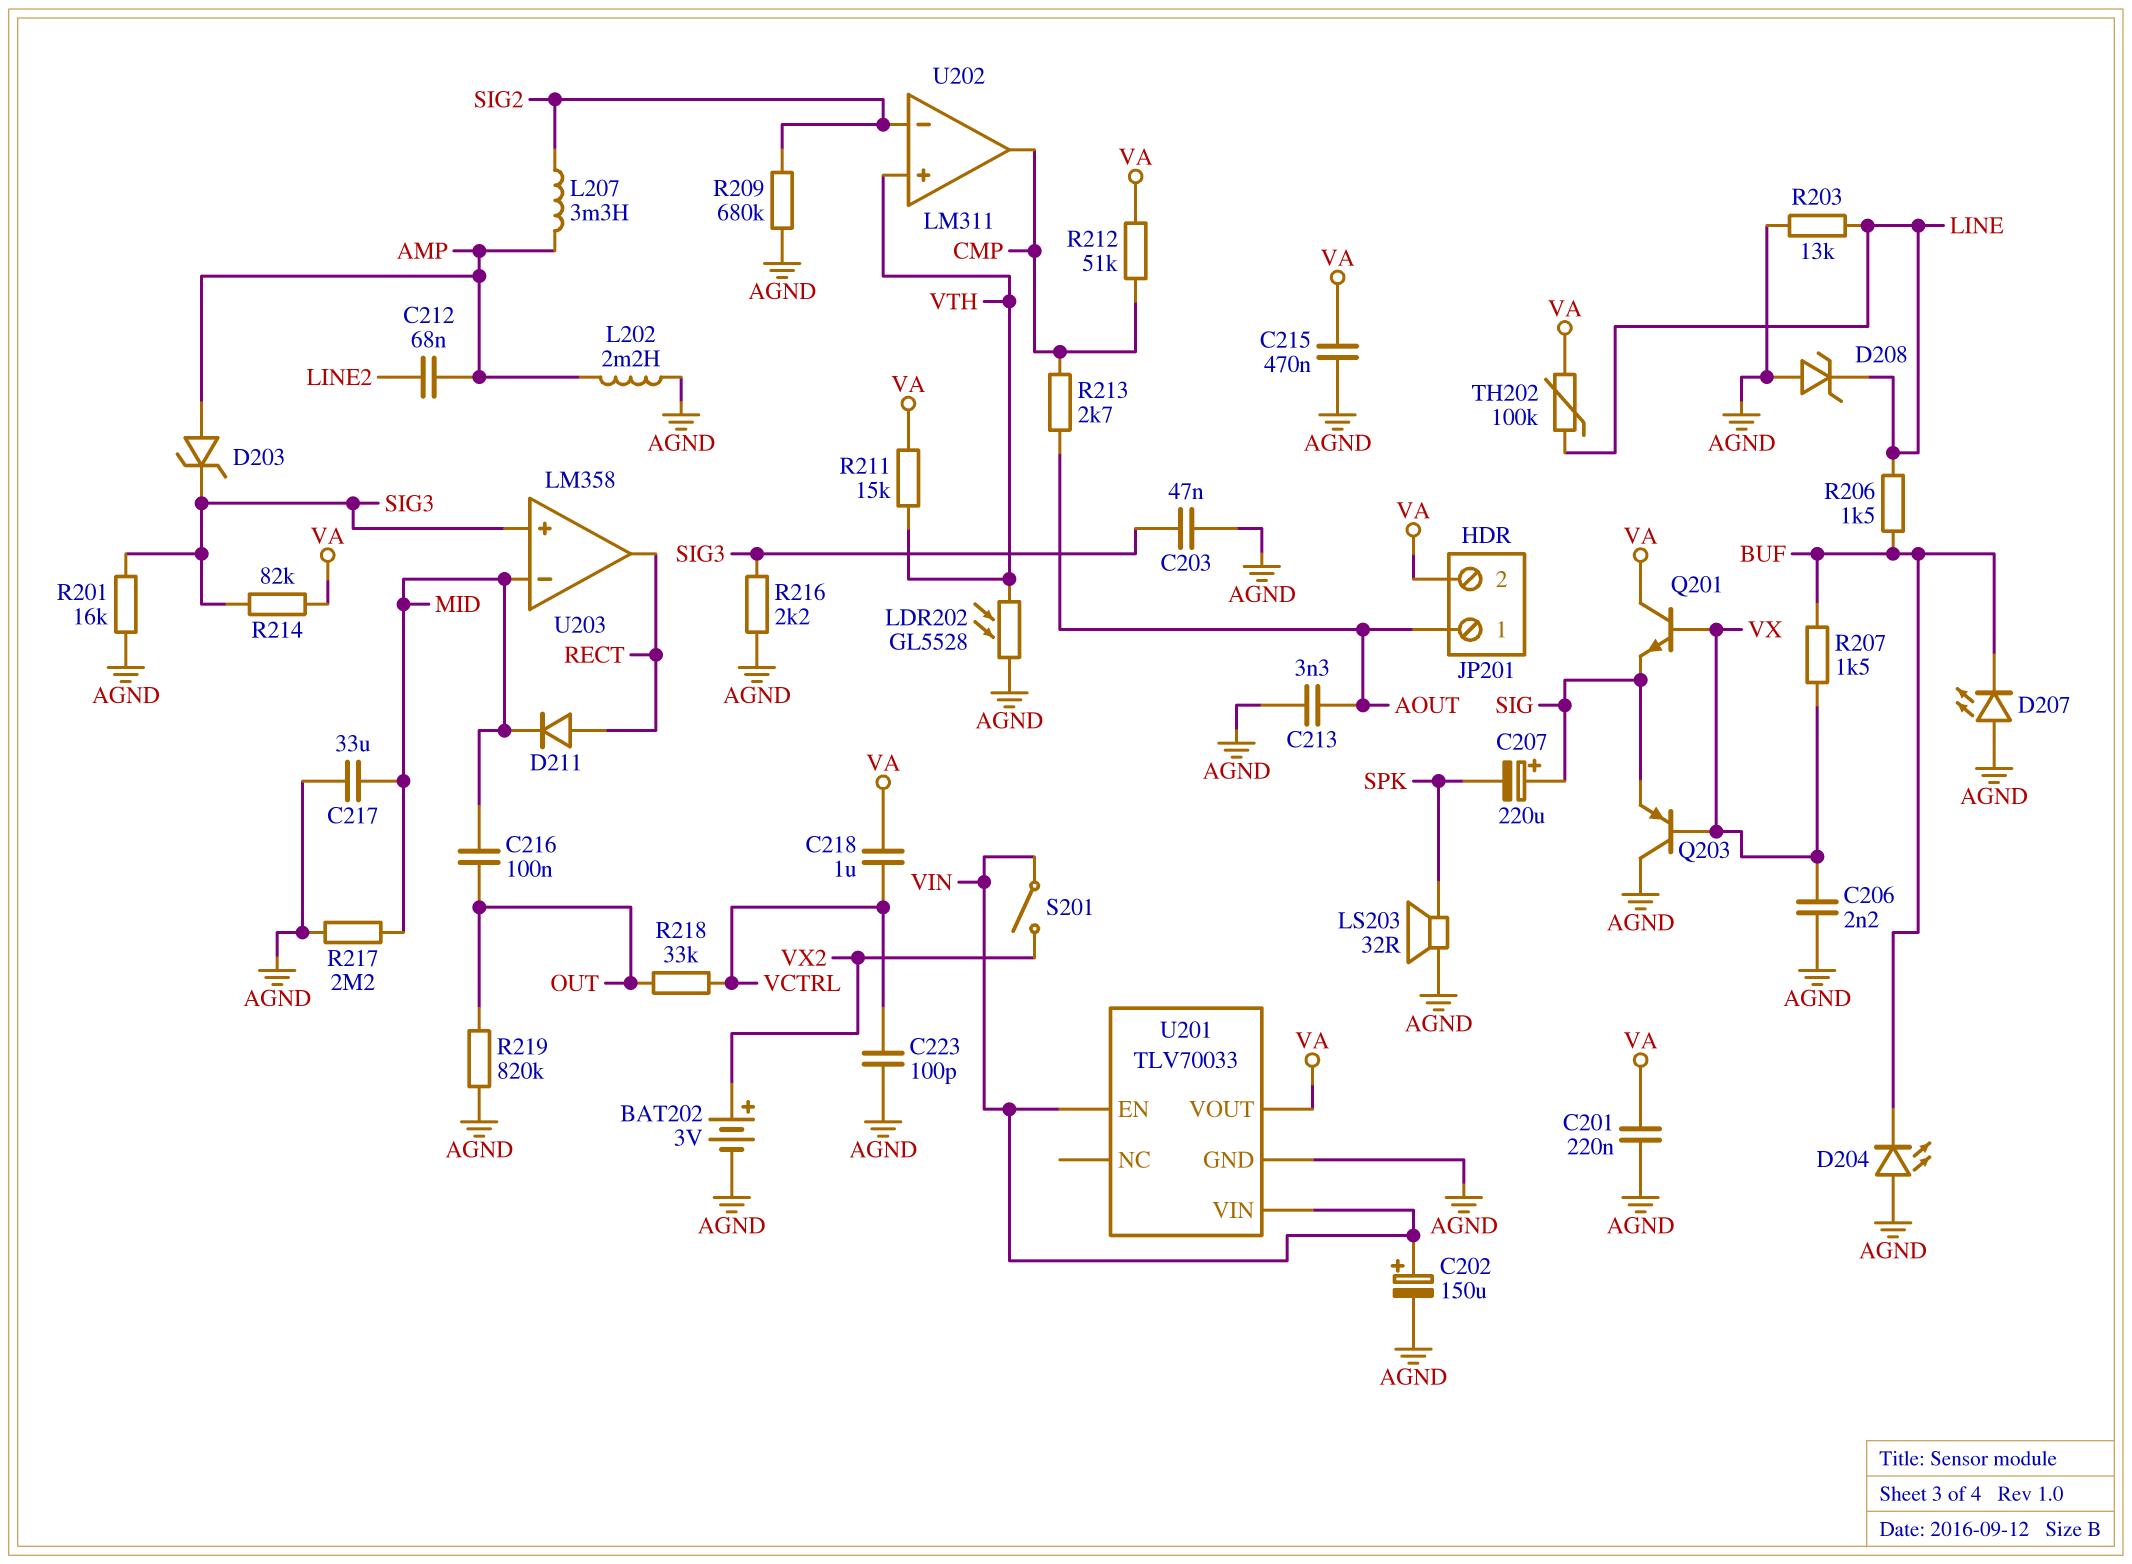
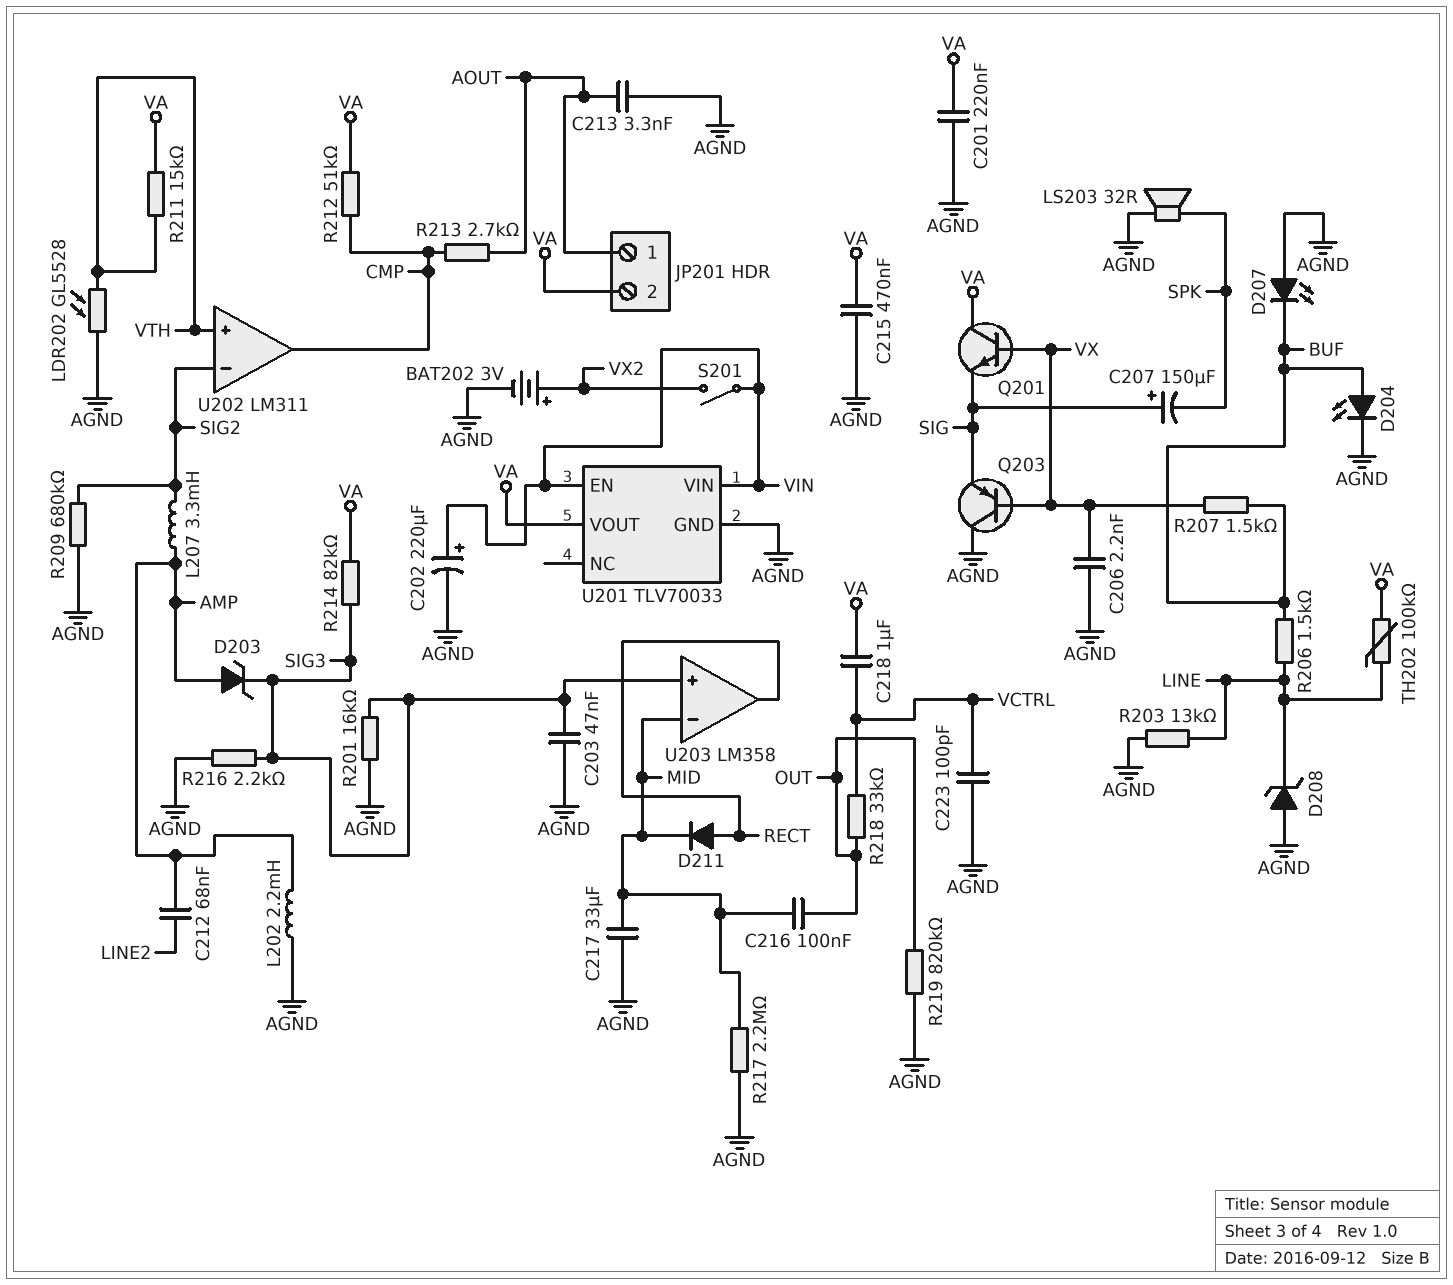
C202: 150uF (plus VIN, minus AGND) -> 220uF (plus VIN, minus AGND)
C207: 220uF (plus SIG, minus SPK) -> 150uF (plus SIG, minus SPK)
D204: LED (A AGND, K BUF) -> LED (A BUF, K AGND)

